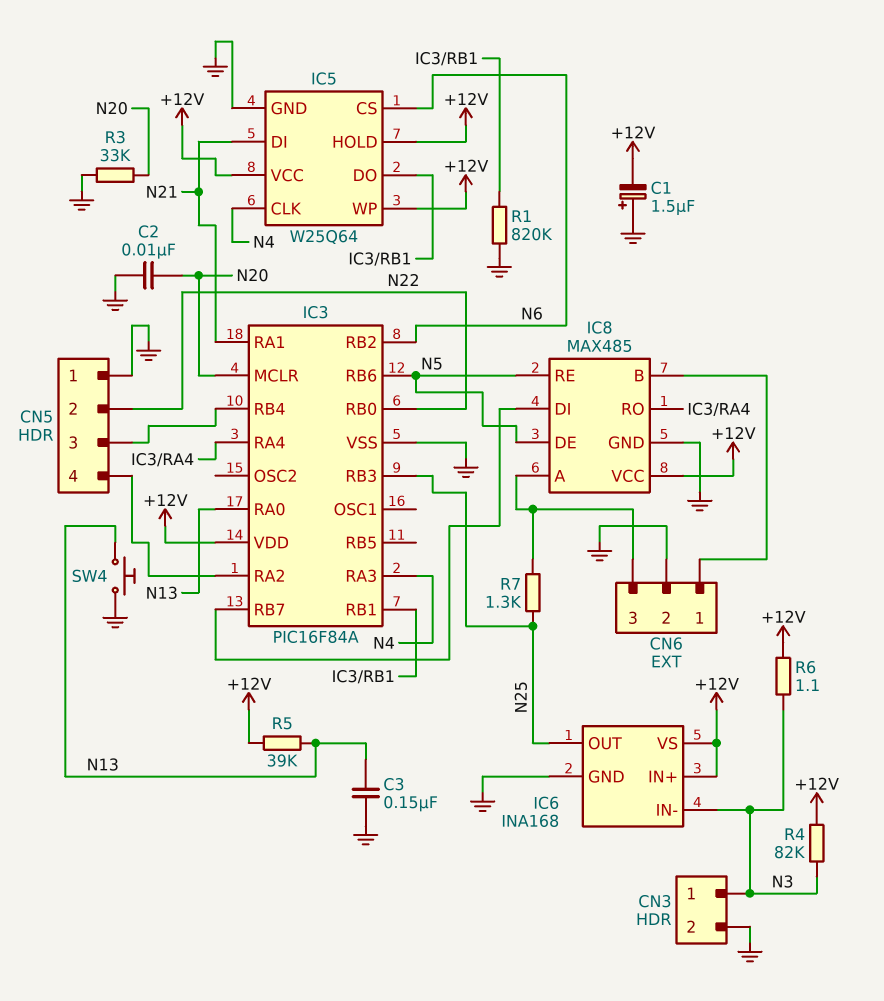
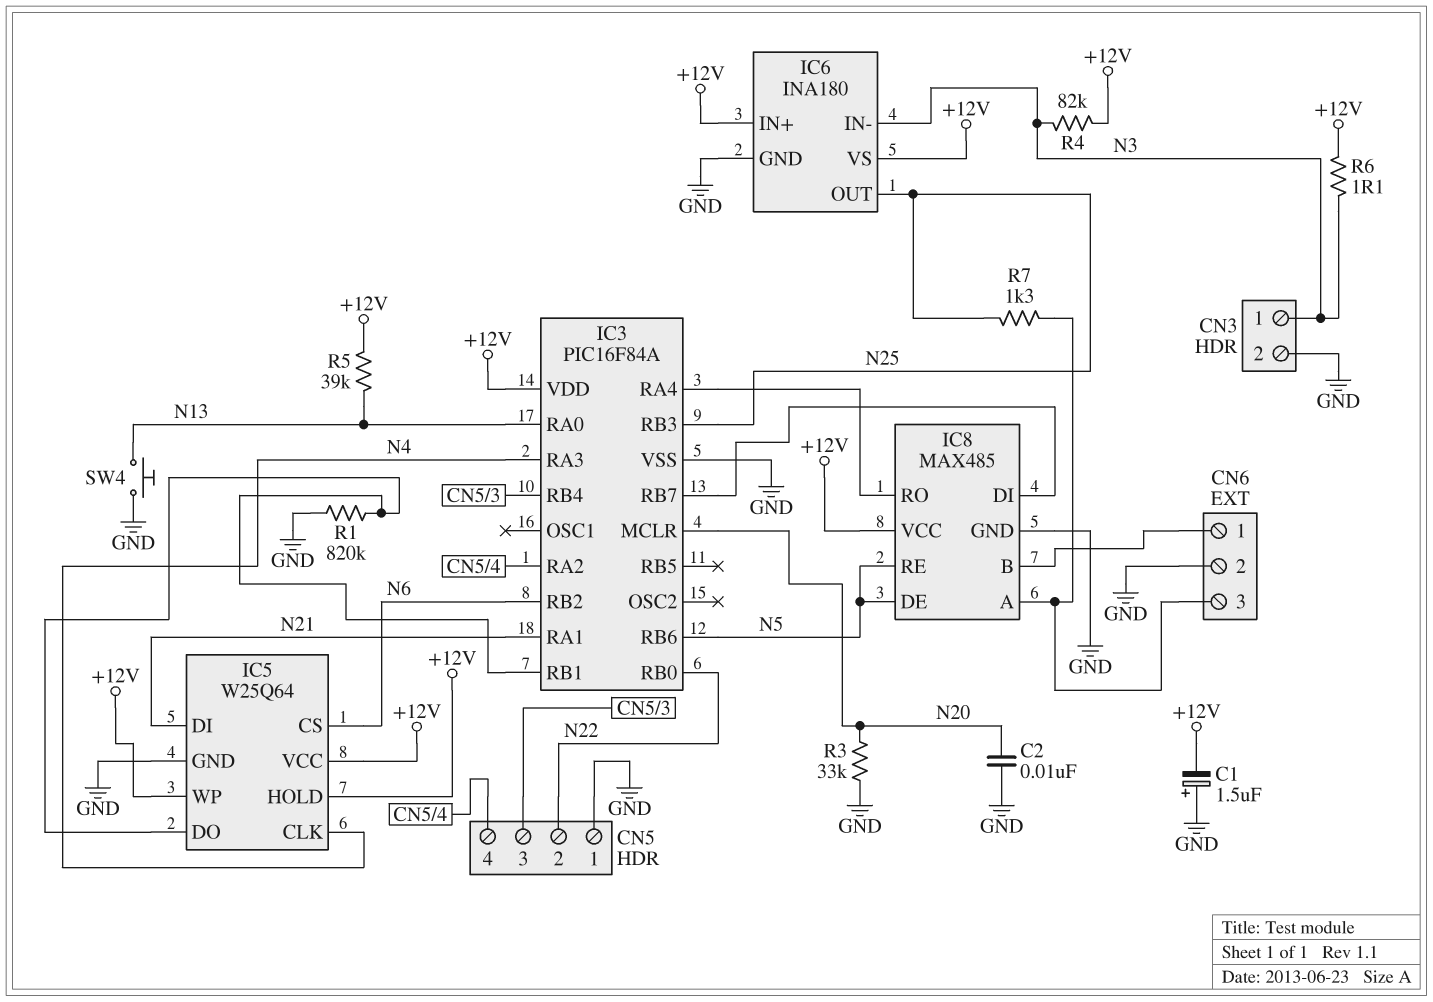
C3: 150nF (GND, N13) -> none
IC6: INA168 -> INA180

